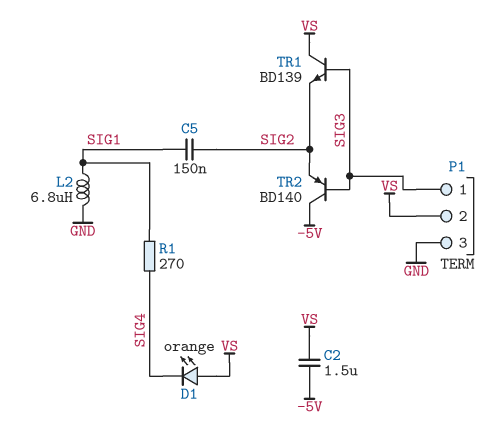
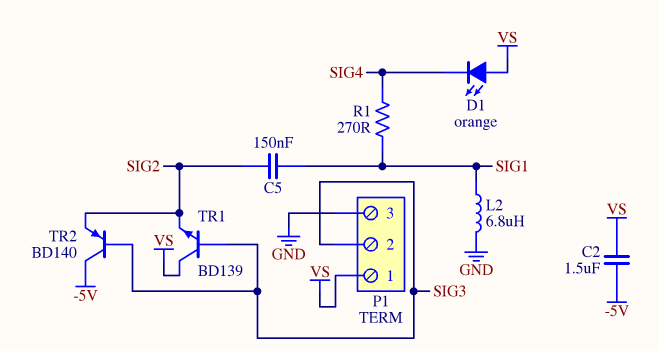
P1 pin 1: SIG3 -> VS
P1 pin 2: VS -> SIG3

